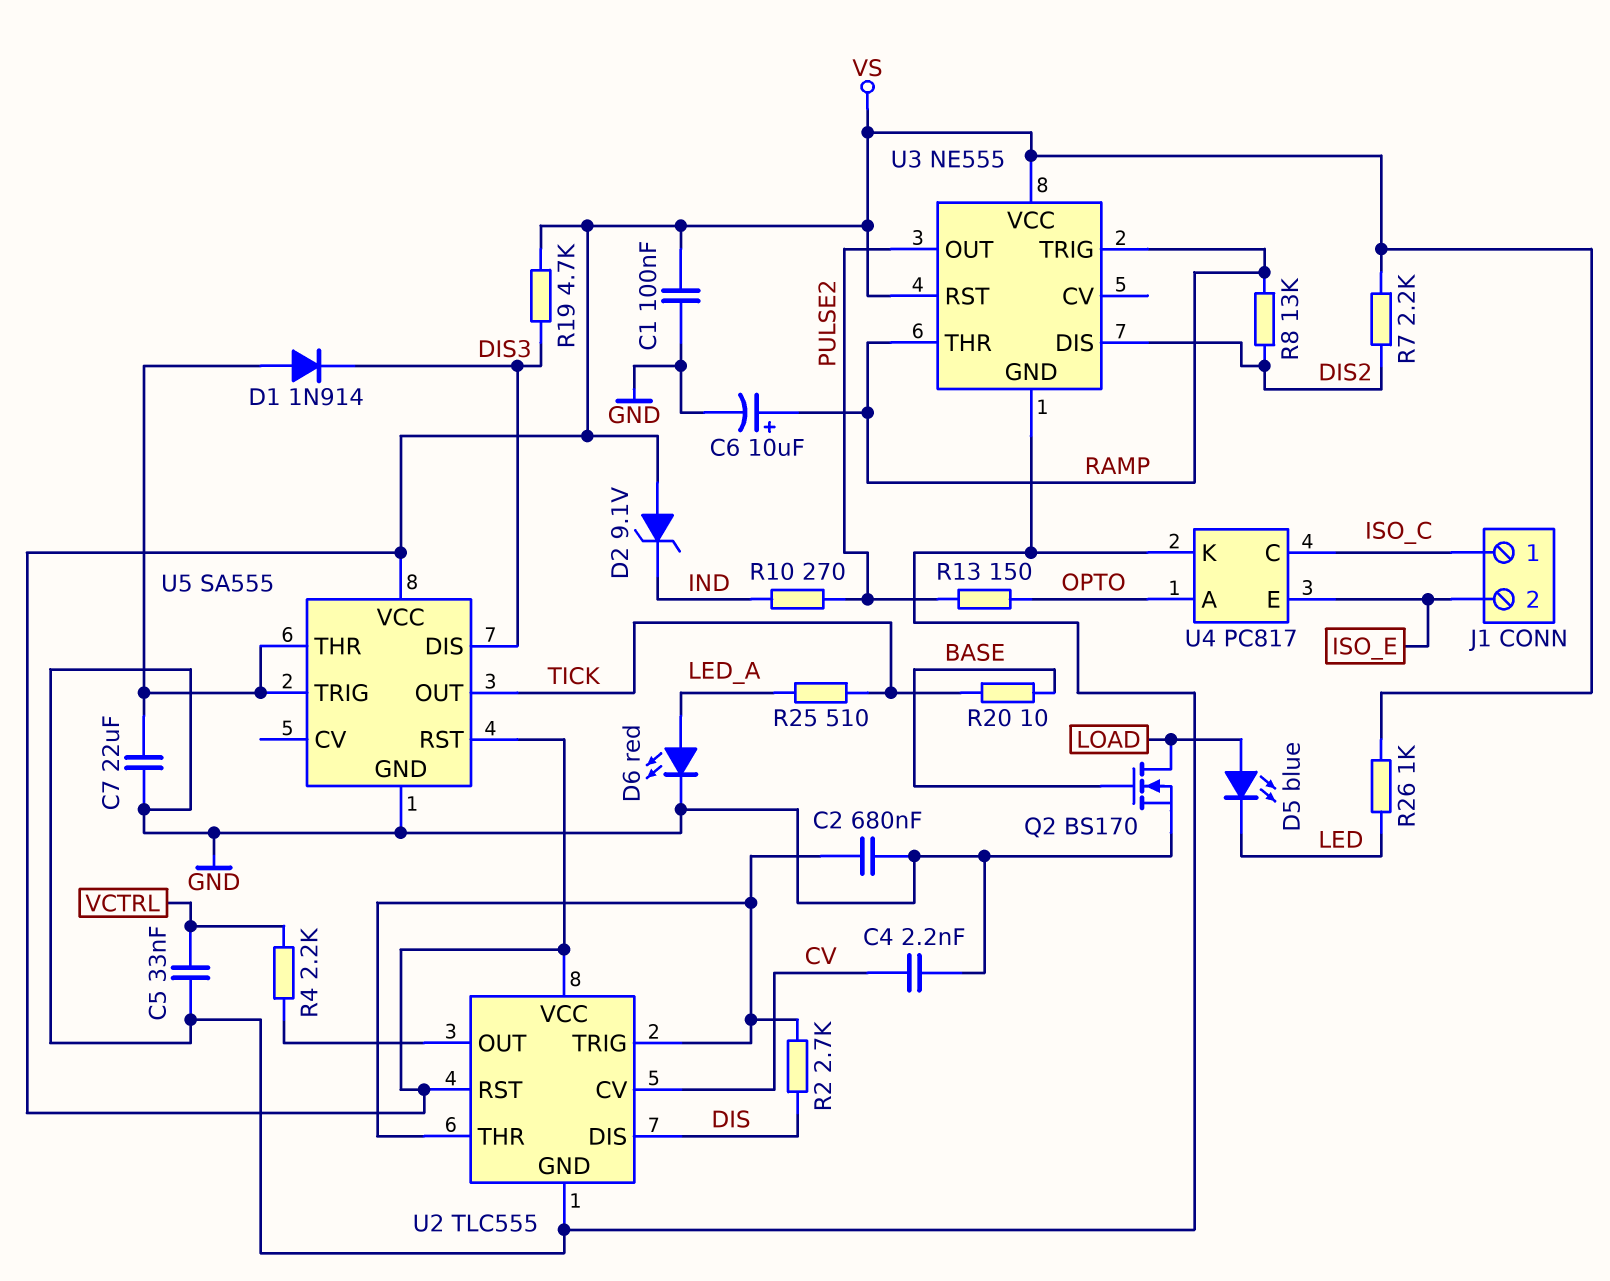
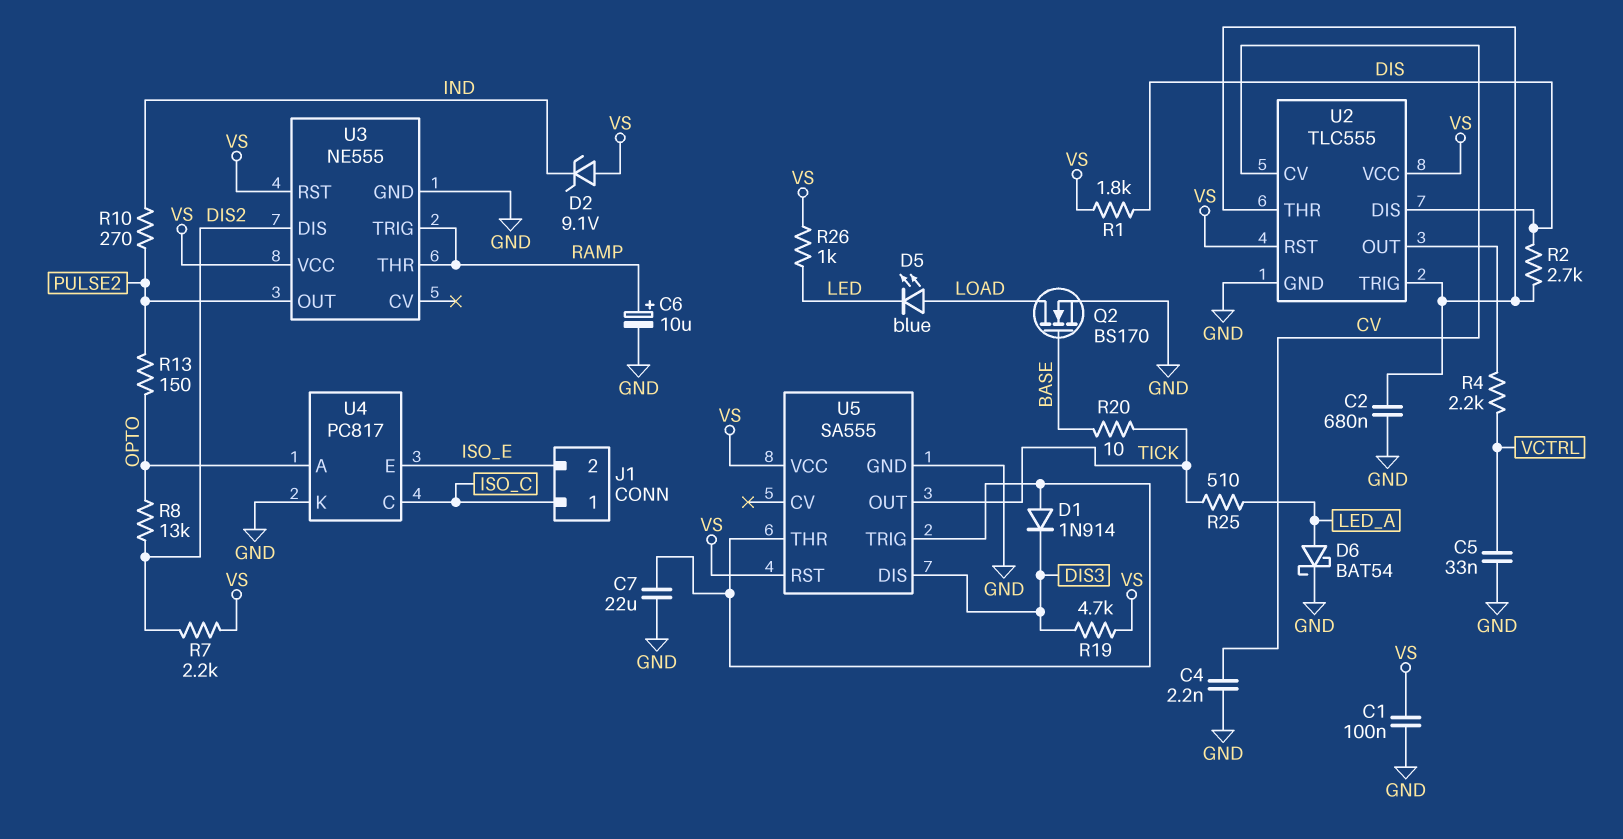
D6: LED red (A LED_A, K GND) -> schottky BAT54 (A LED_A, K GND)
R1: none -> 1.8k (DIS, VS)
R8: 13k (DIS2, RAMP) -> 13k (DIS2, OPTO)

